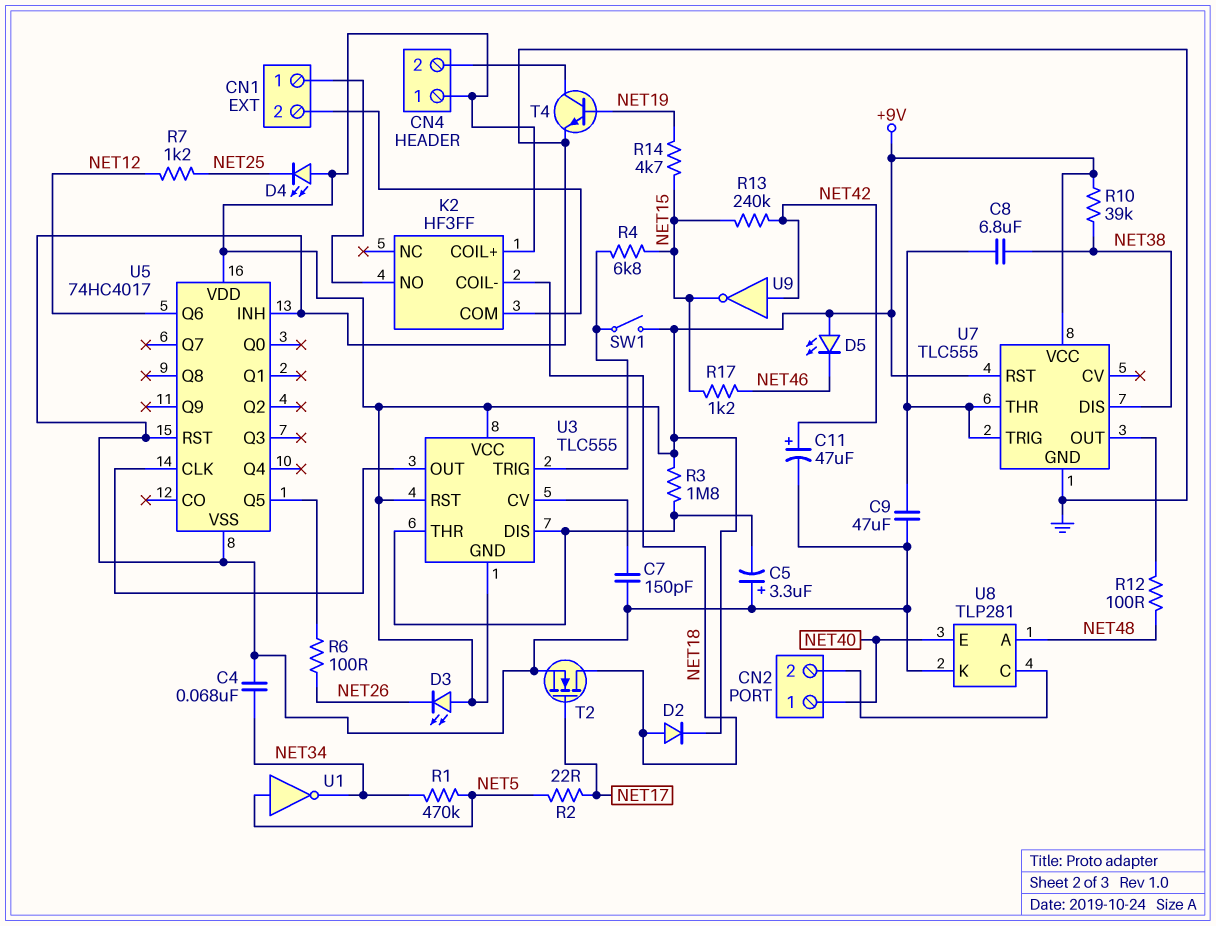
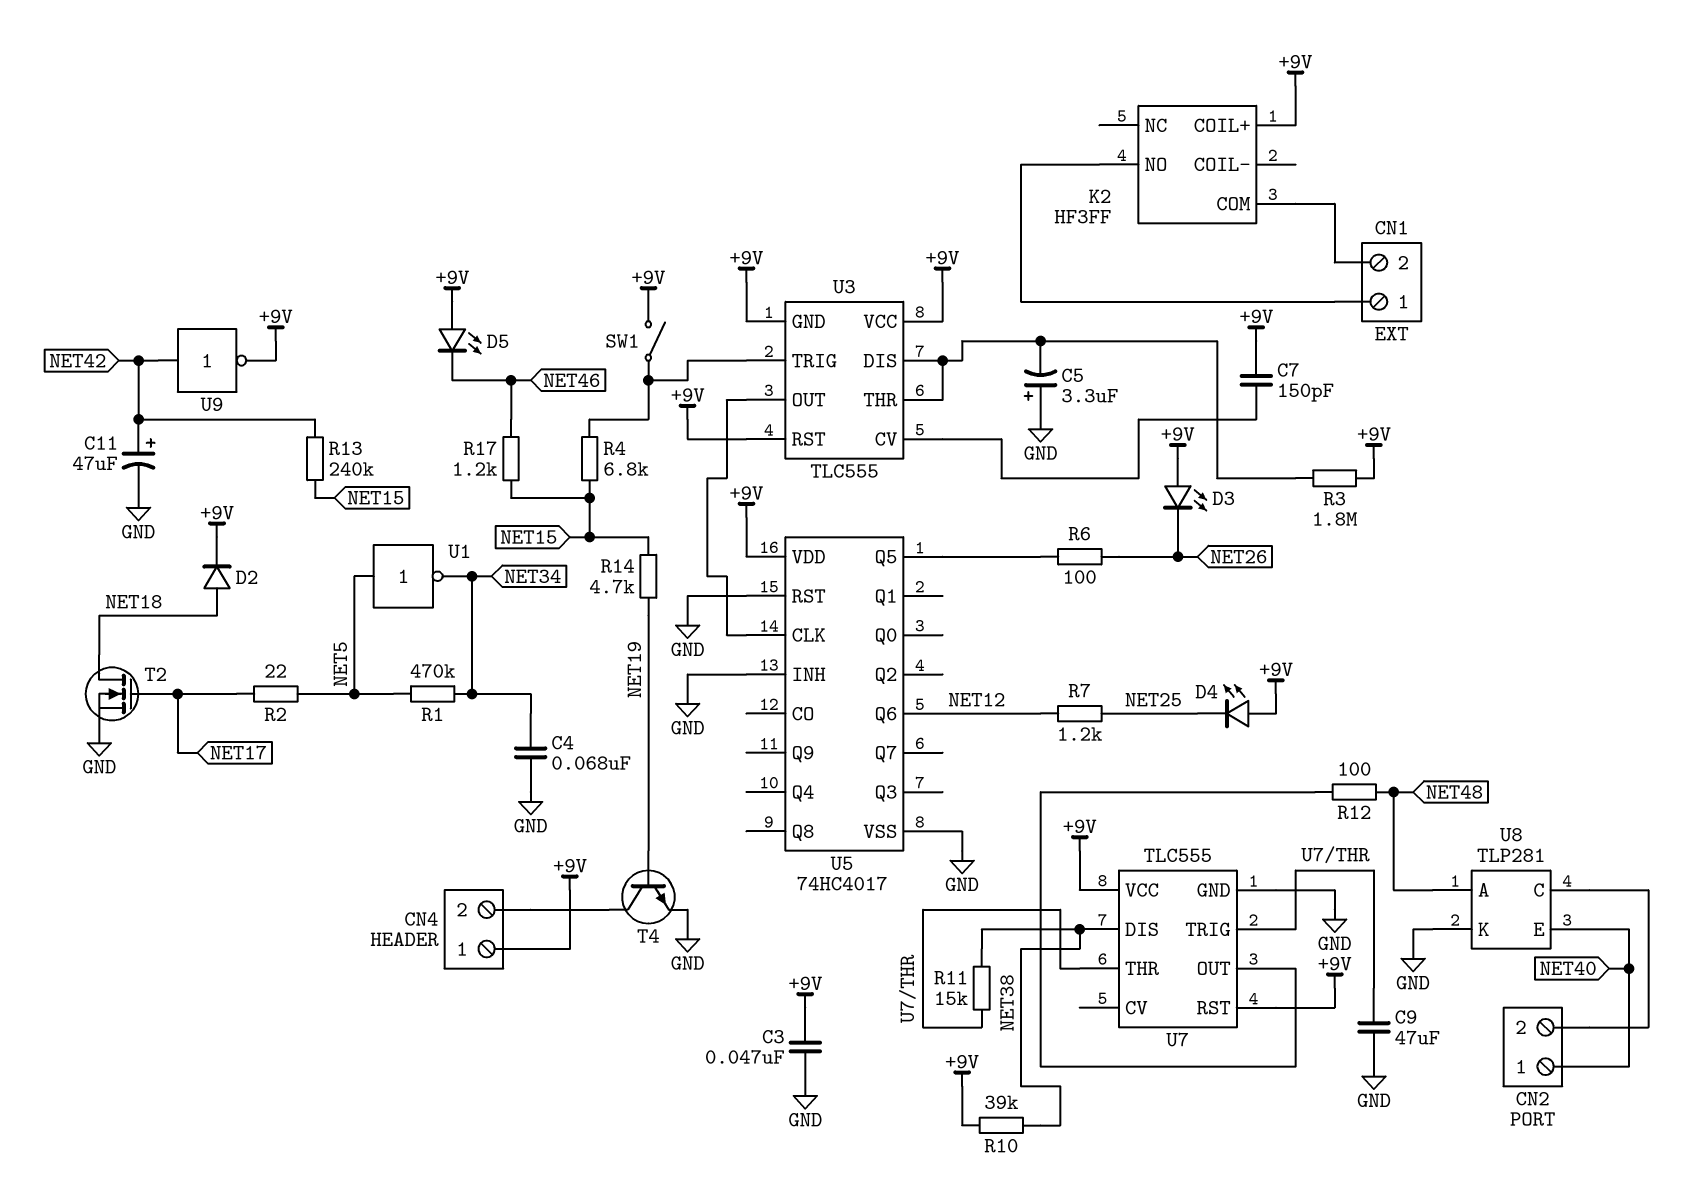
C3: none -> 47nF (+9V, GND)
C7: 150pF (GND, U3/CV) -> 150pF (+9V, U3/CV)
C8: 6.8uF (NET38, U7/THR) -> none
K2 pin COIL-: NET18 -> none
R11: none -> 15k (NET38, U7/THR)
U9: NOT (in NET42, out NET15) -> NOT (in NET42, out +9V)

